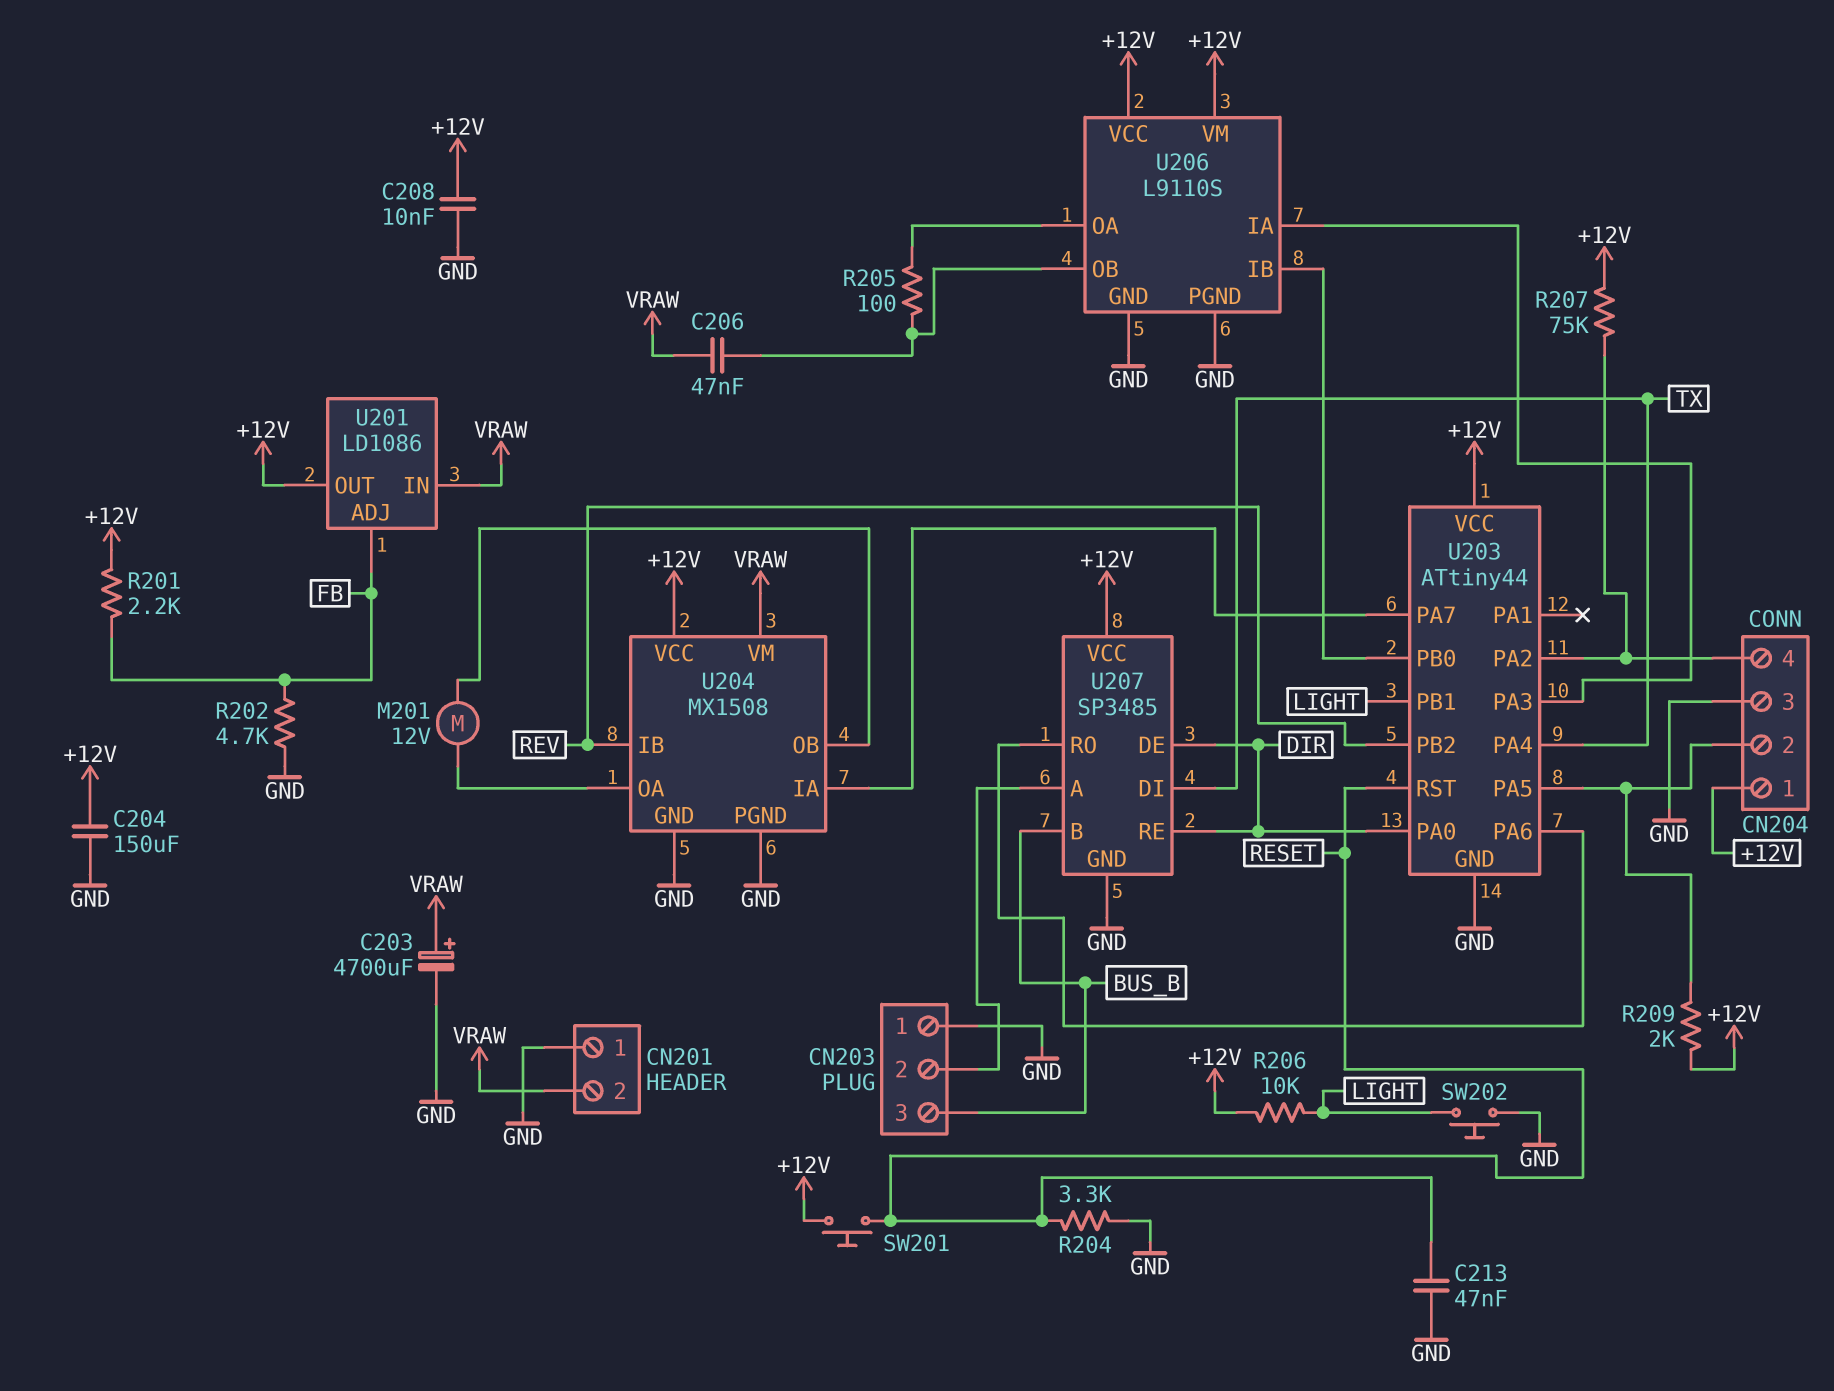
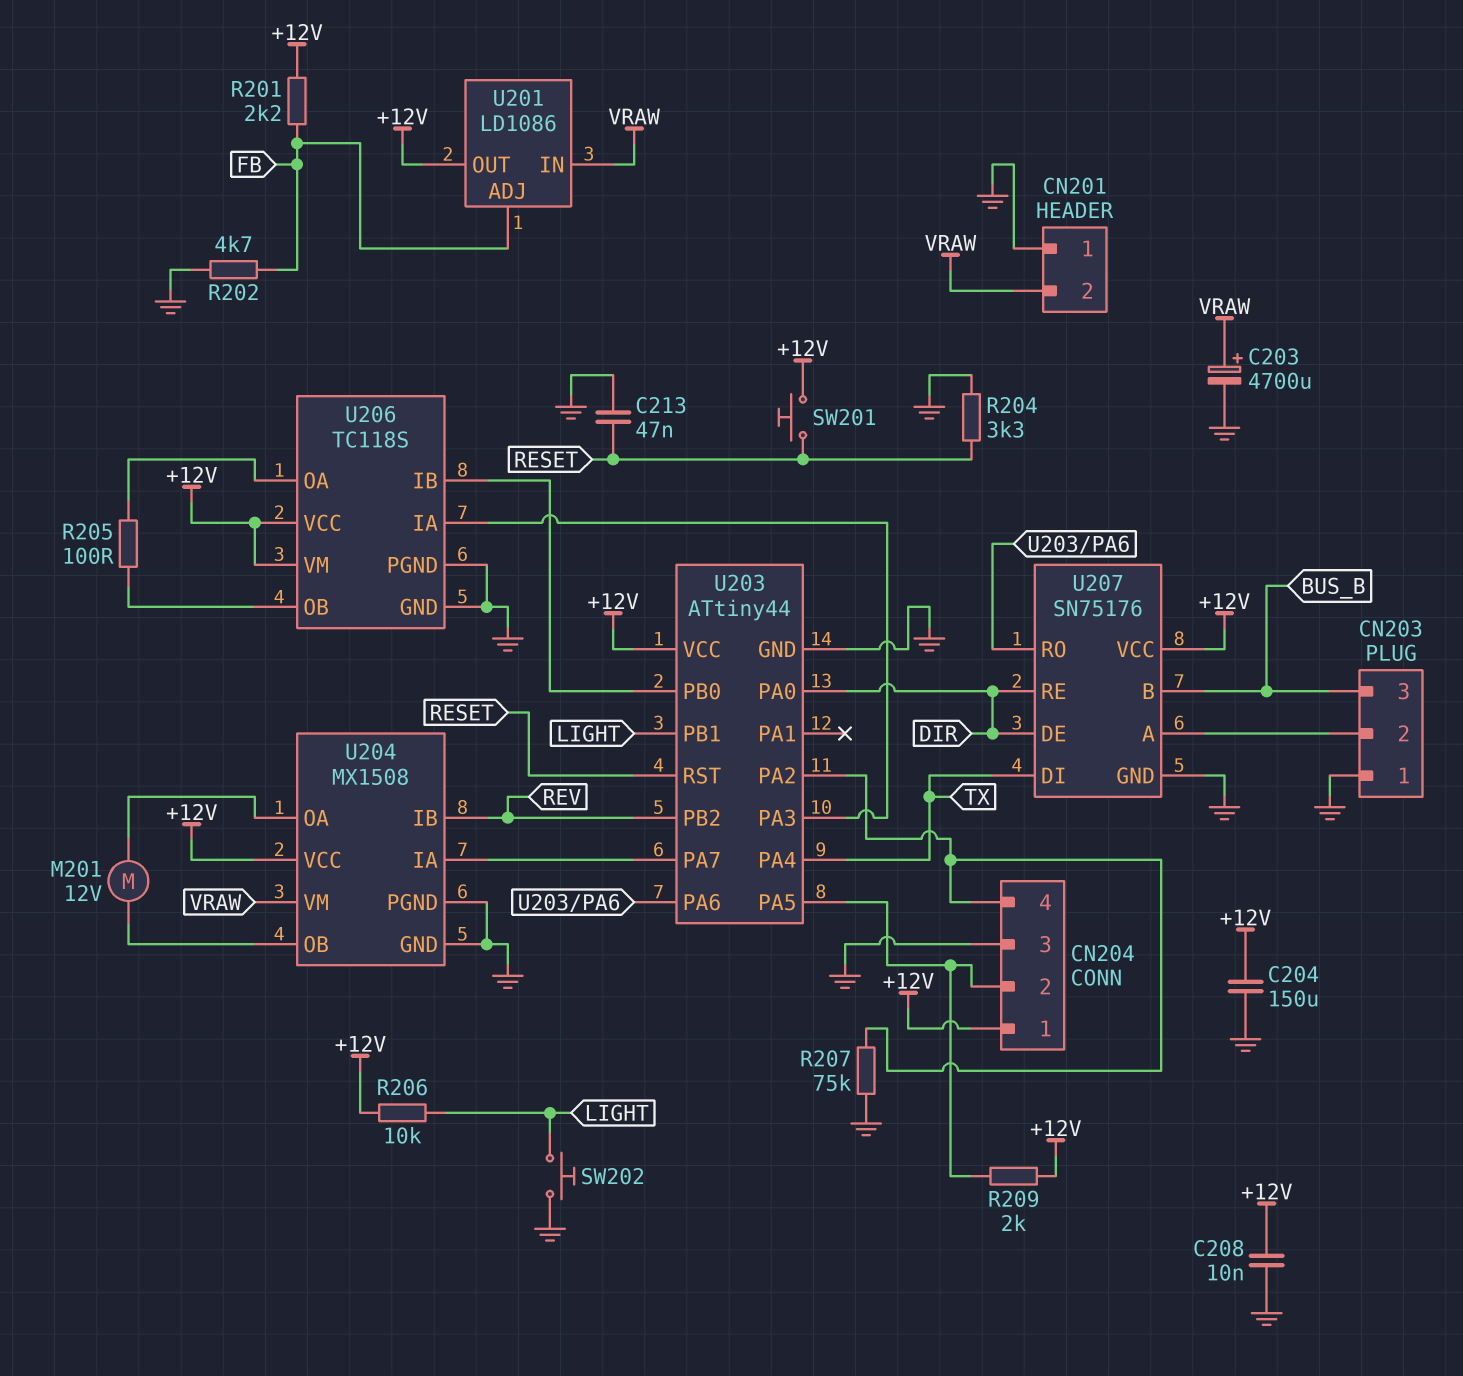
C206: 47nF (U206/OB, VRAW) -> none
R207: 75k (+12V, CN204/4) -> 75k (CN204/4, GND)
U206: L9110S -> TC118S
U207: SP3485 -> SN75176

